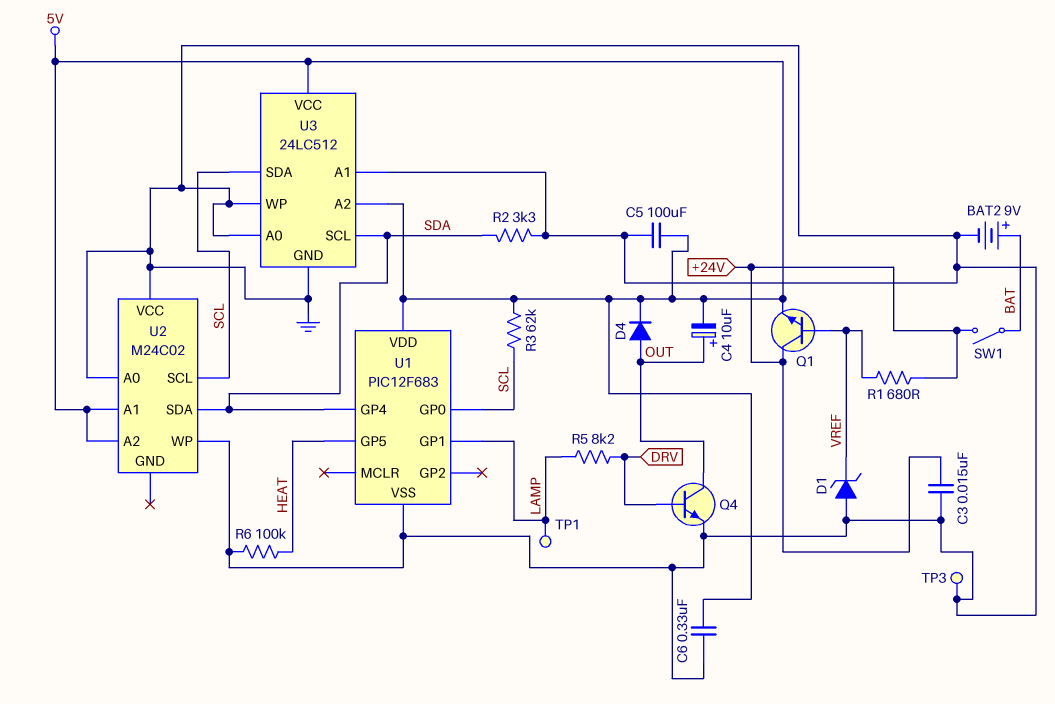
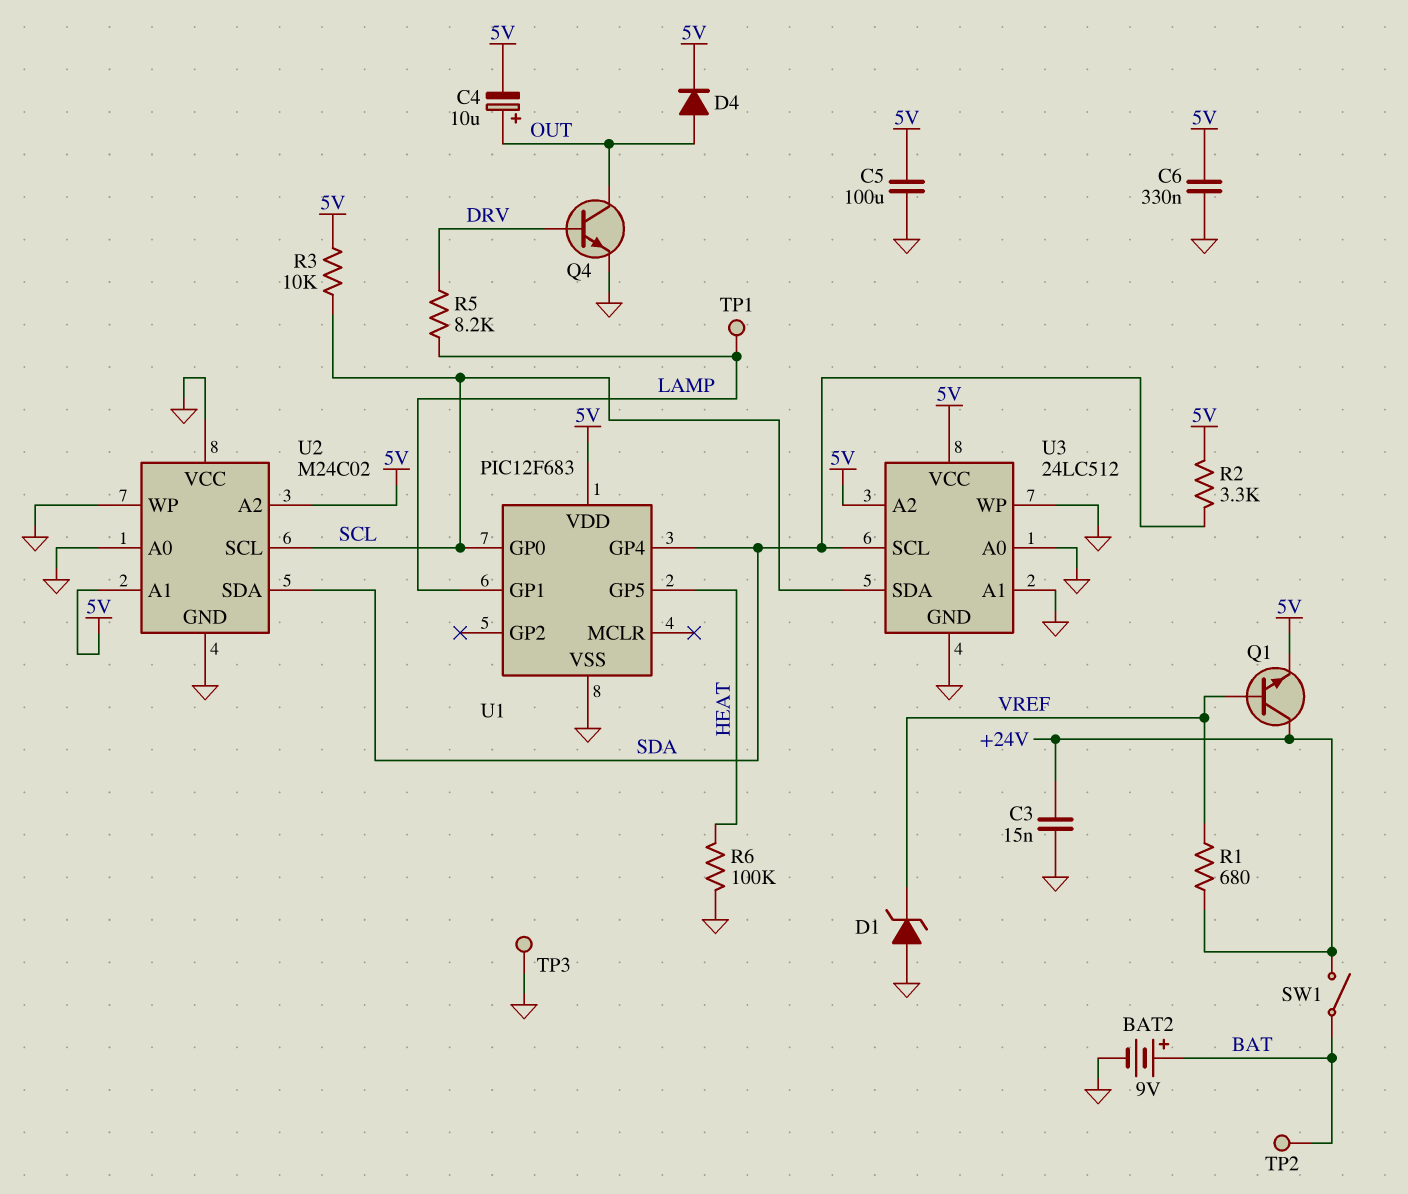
R2: 3.3k (GND, SDA) -> 3.3k (5V, SDA)
R3: 62k (5V, SCL) -> 10k (5V, SCL)
TP2: none -> test point (BAT)
U2 pin GND: none -> GND

